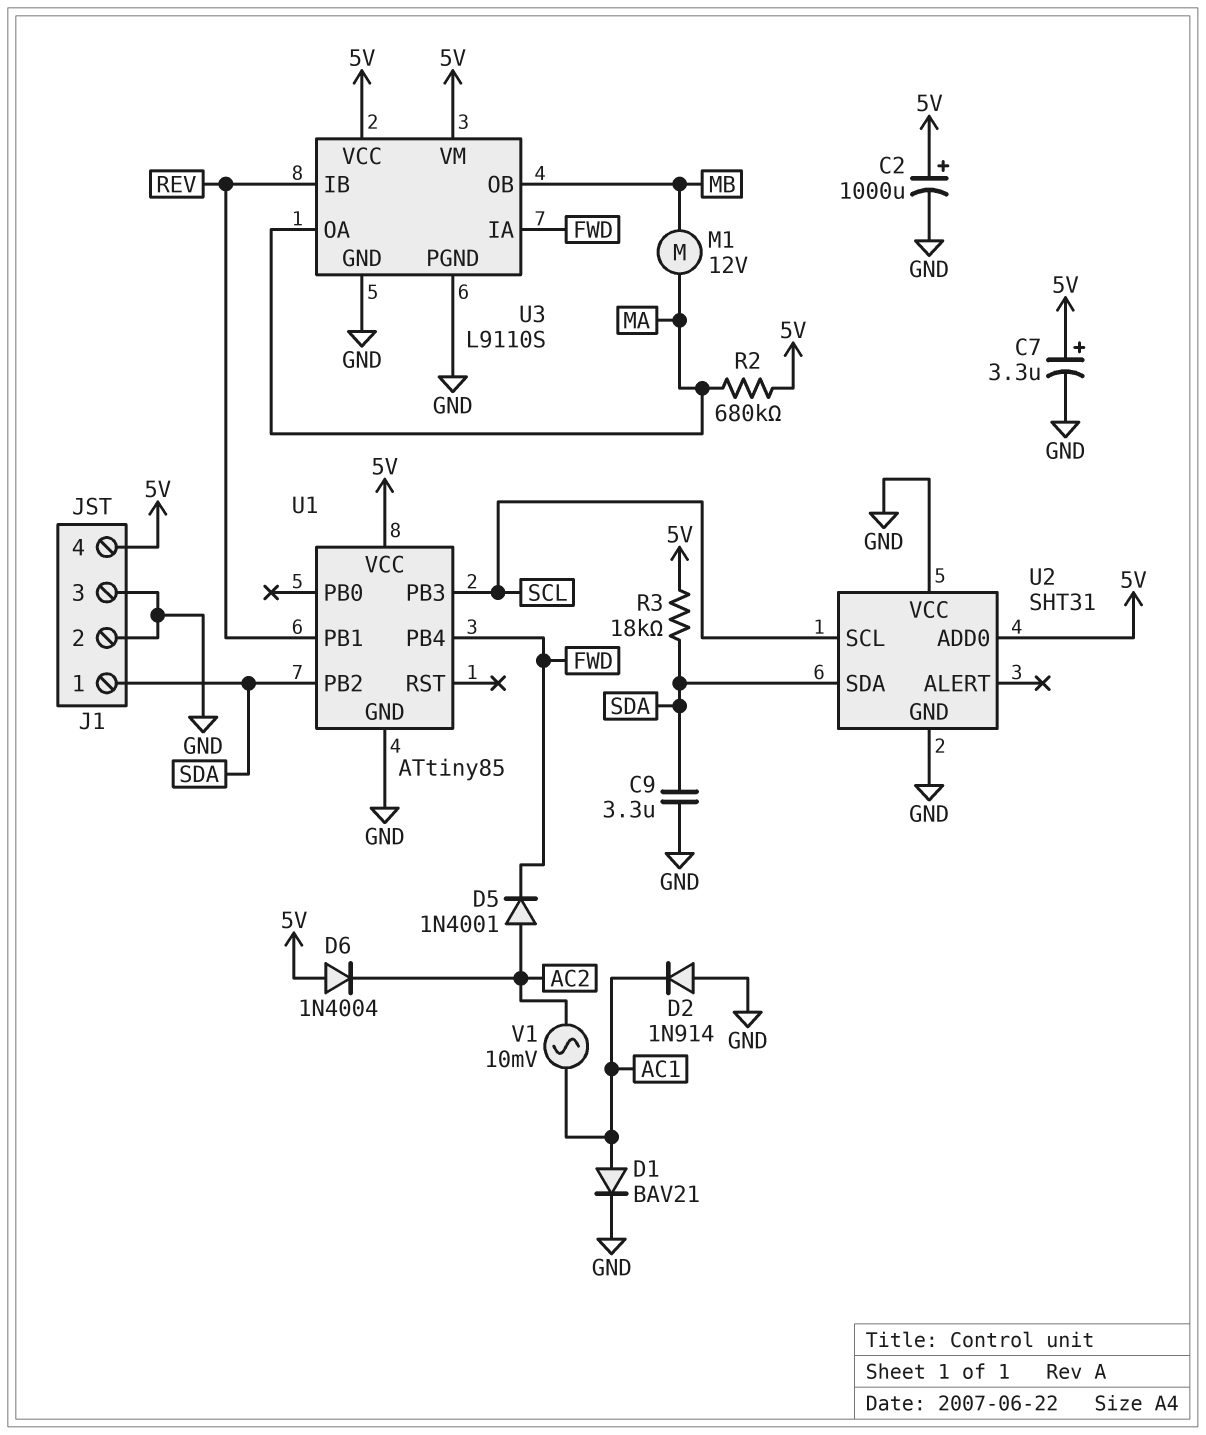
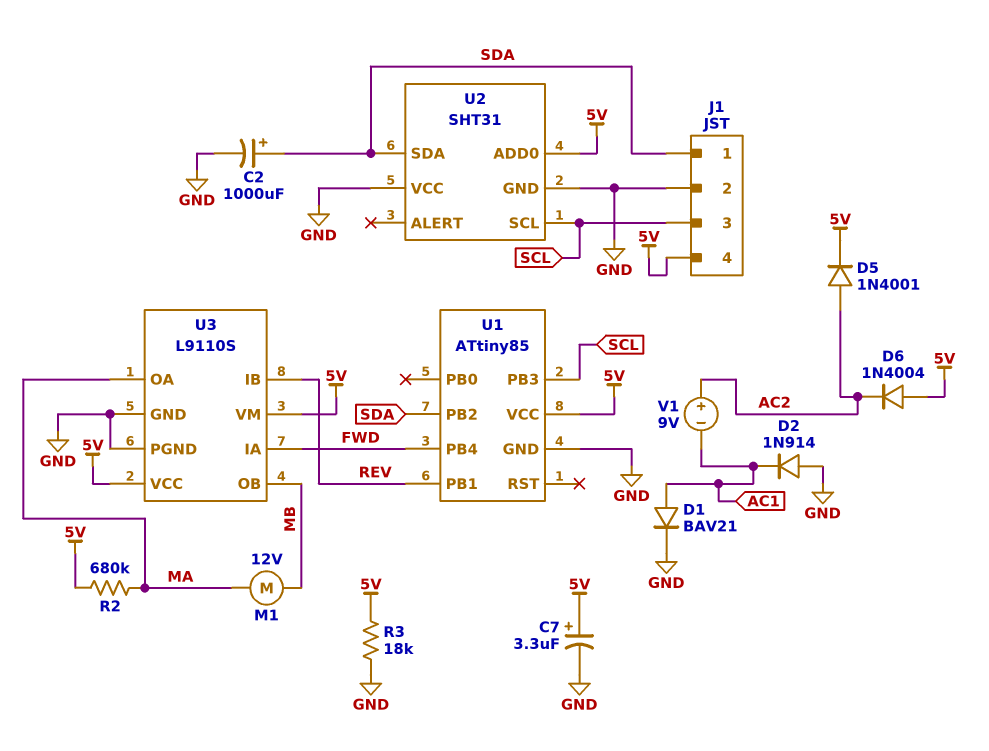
C2: 1000uF (plus 5V, minus GND) -> 1000uF (plus SDA, minus GND)
C9: 3.3uF (GND, SDA) -> none
D5: diode 1N4001 (A AC2, K FWD) -> diode 1N4001 (A AC2, K 5V)
J1 pin 3: GND -> SCL
R3: 18k (5V, SDA) -> 18k (5V, GND)
V1: AC 10mV (AC1, AC2) -> 9V (plus AC2, minus AC1)

